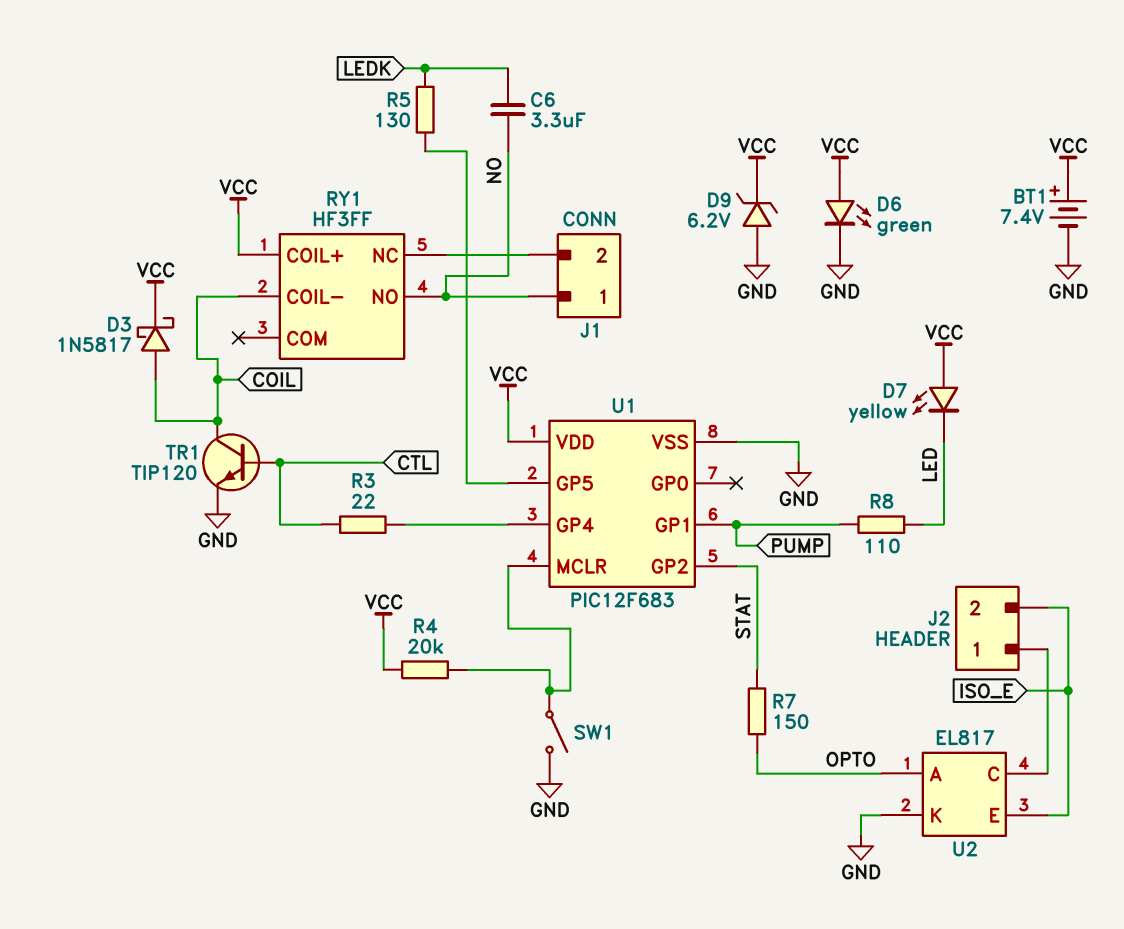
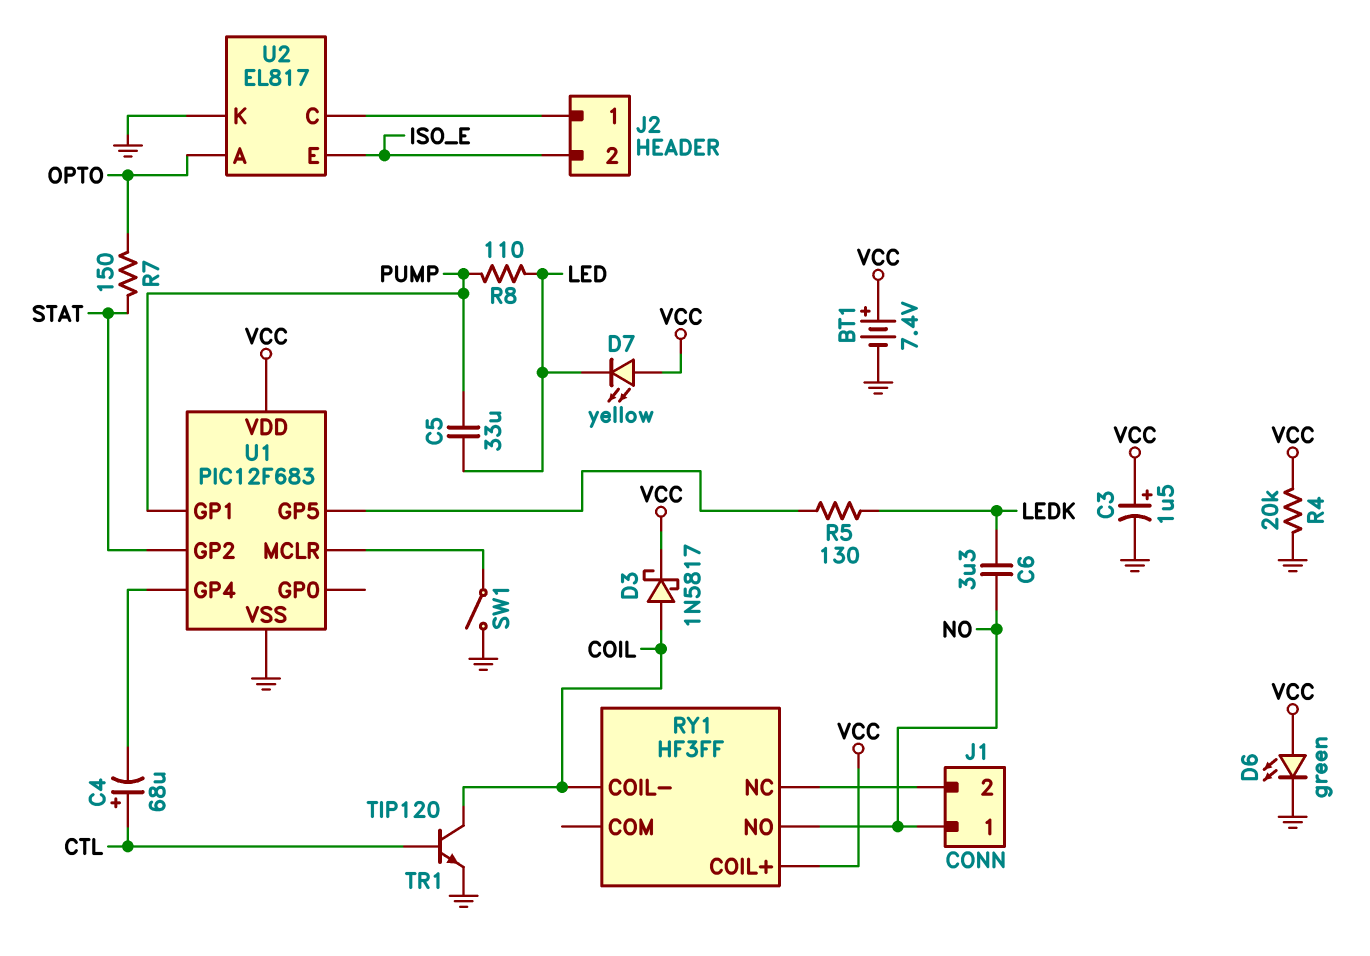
C3: none -> 1.5uF (plus VCC, minus GND)
C4: none -> 68uF (plus CTL, minus U1/GP4)
C5: none -> 33uF (LED, PUMP)
D9: zener 6.2V (A GND, K VCC) -> none
R3: 22 (CTL, U1/GP4) -> none
R4: 20k (U1/MCLR, VCC) -> 20k (GND, VCC)

